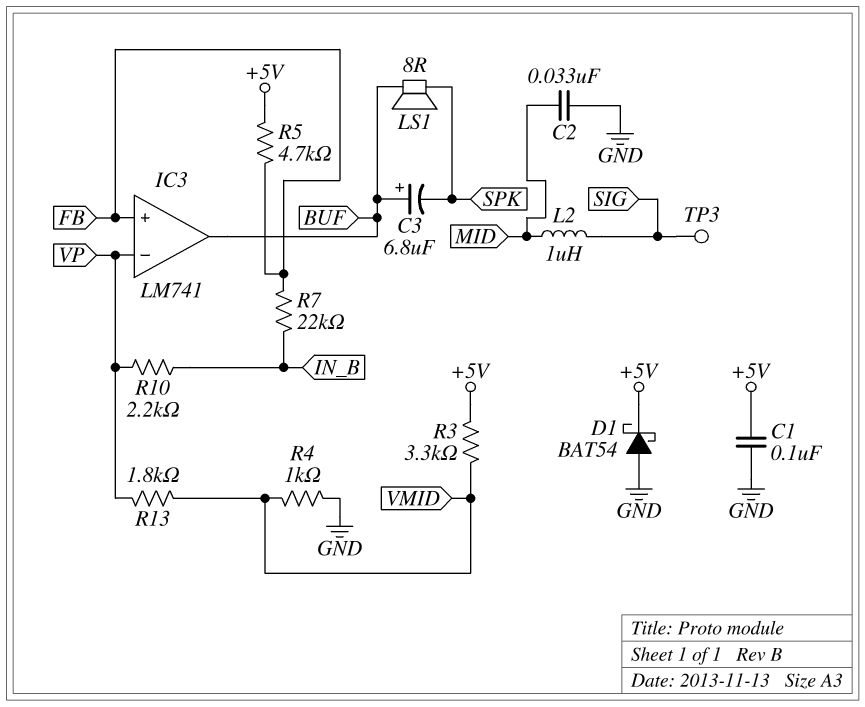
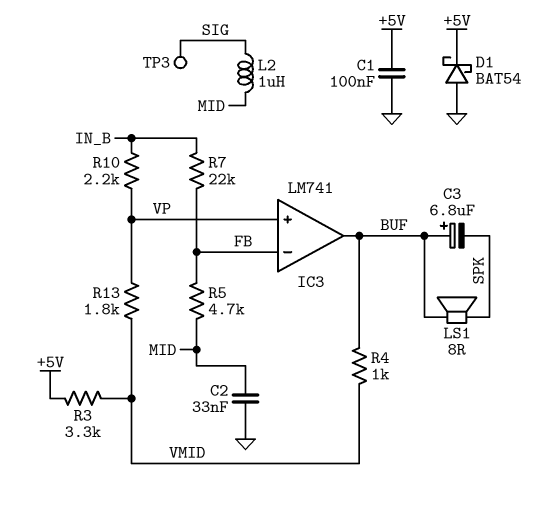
IC3 pin in+: FB -> VP
IC3 pin in-: VP -> FB
R4: 1k (GND, VMID) -> 1k (BUF, VMID)
R5: 4.7k (+5V, FB) -> 4.7k (FB, MID)

